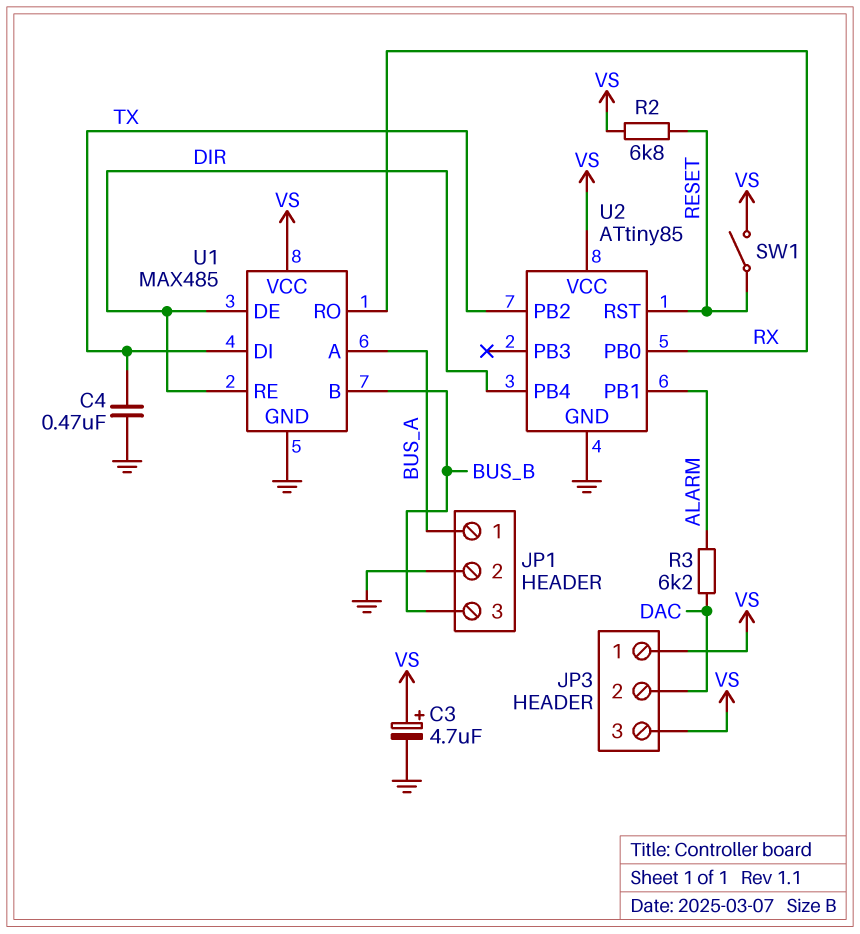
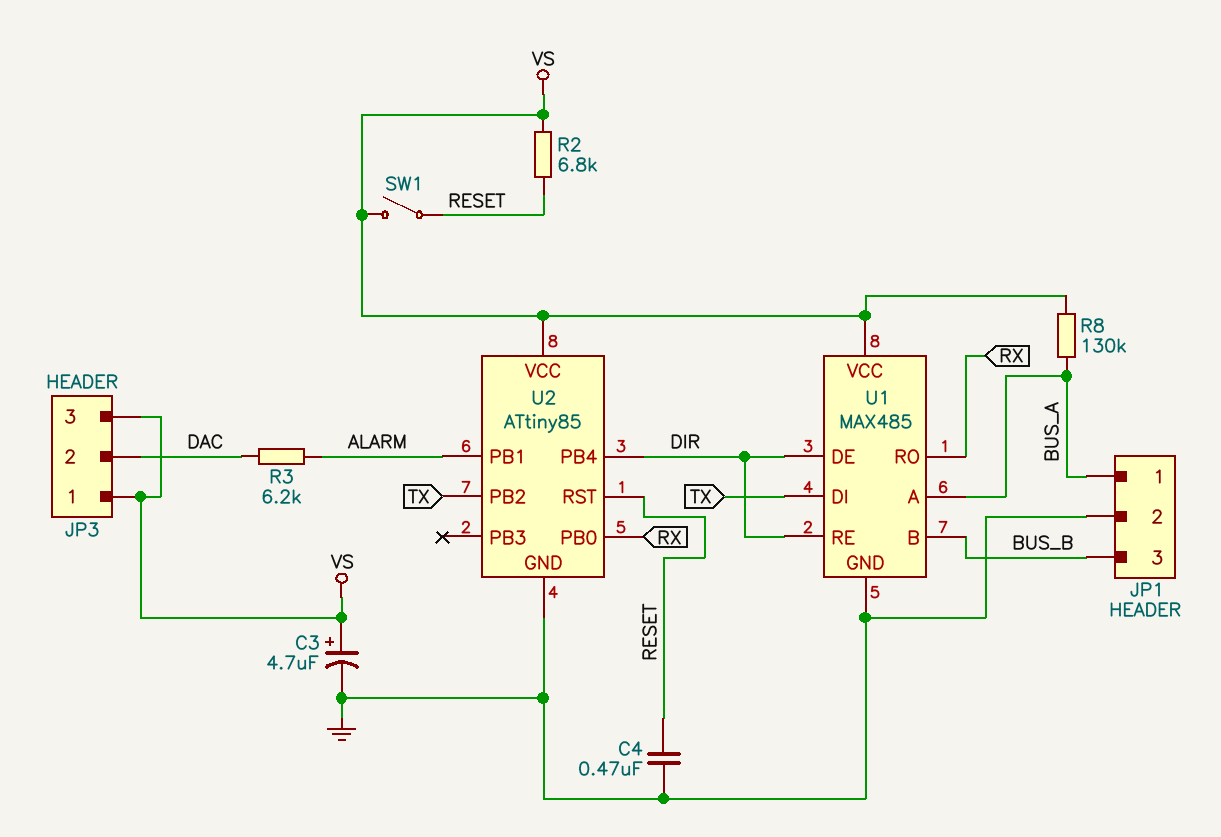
C4: 470nF (GND, TX) -> 470nF (GND, RESET)
R8: none -> 130k (BUS_A, VS)

